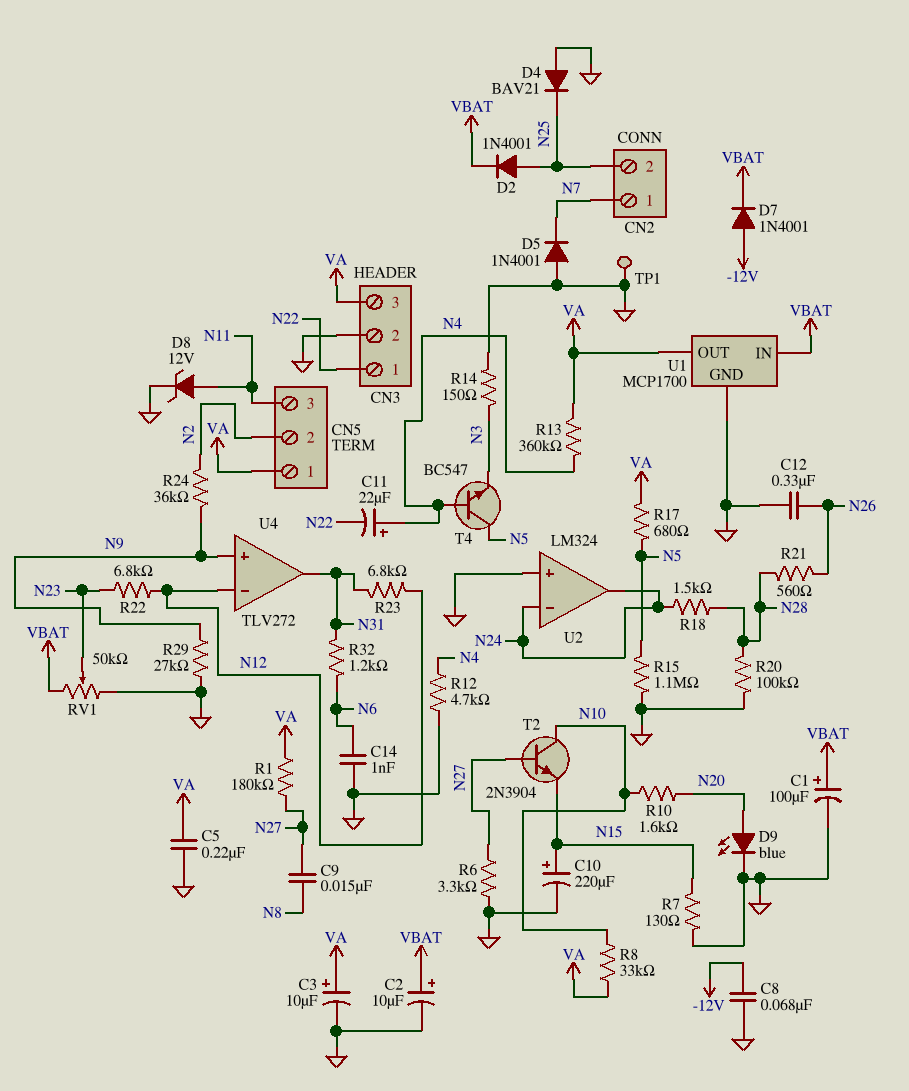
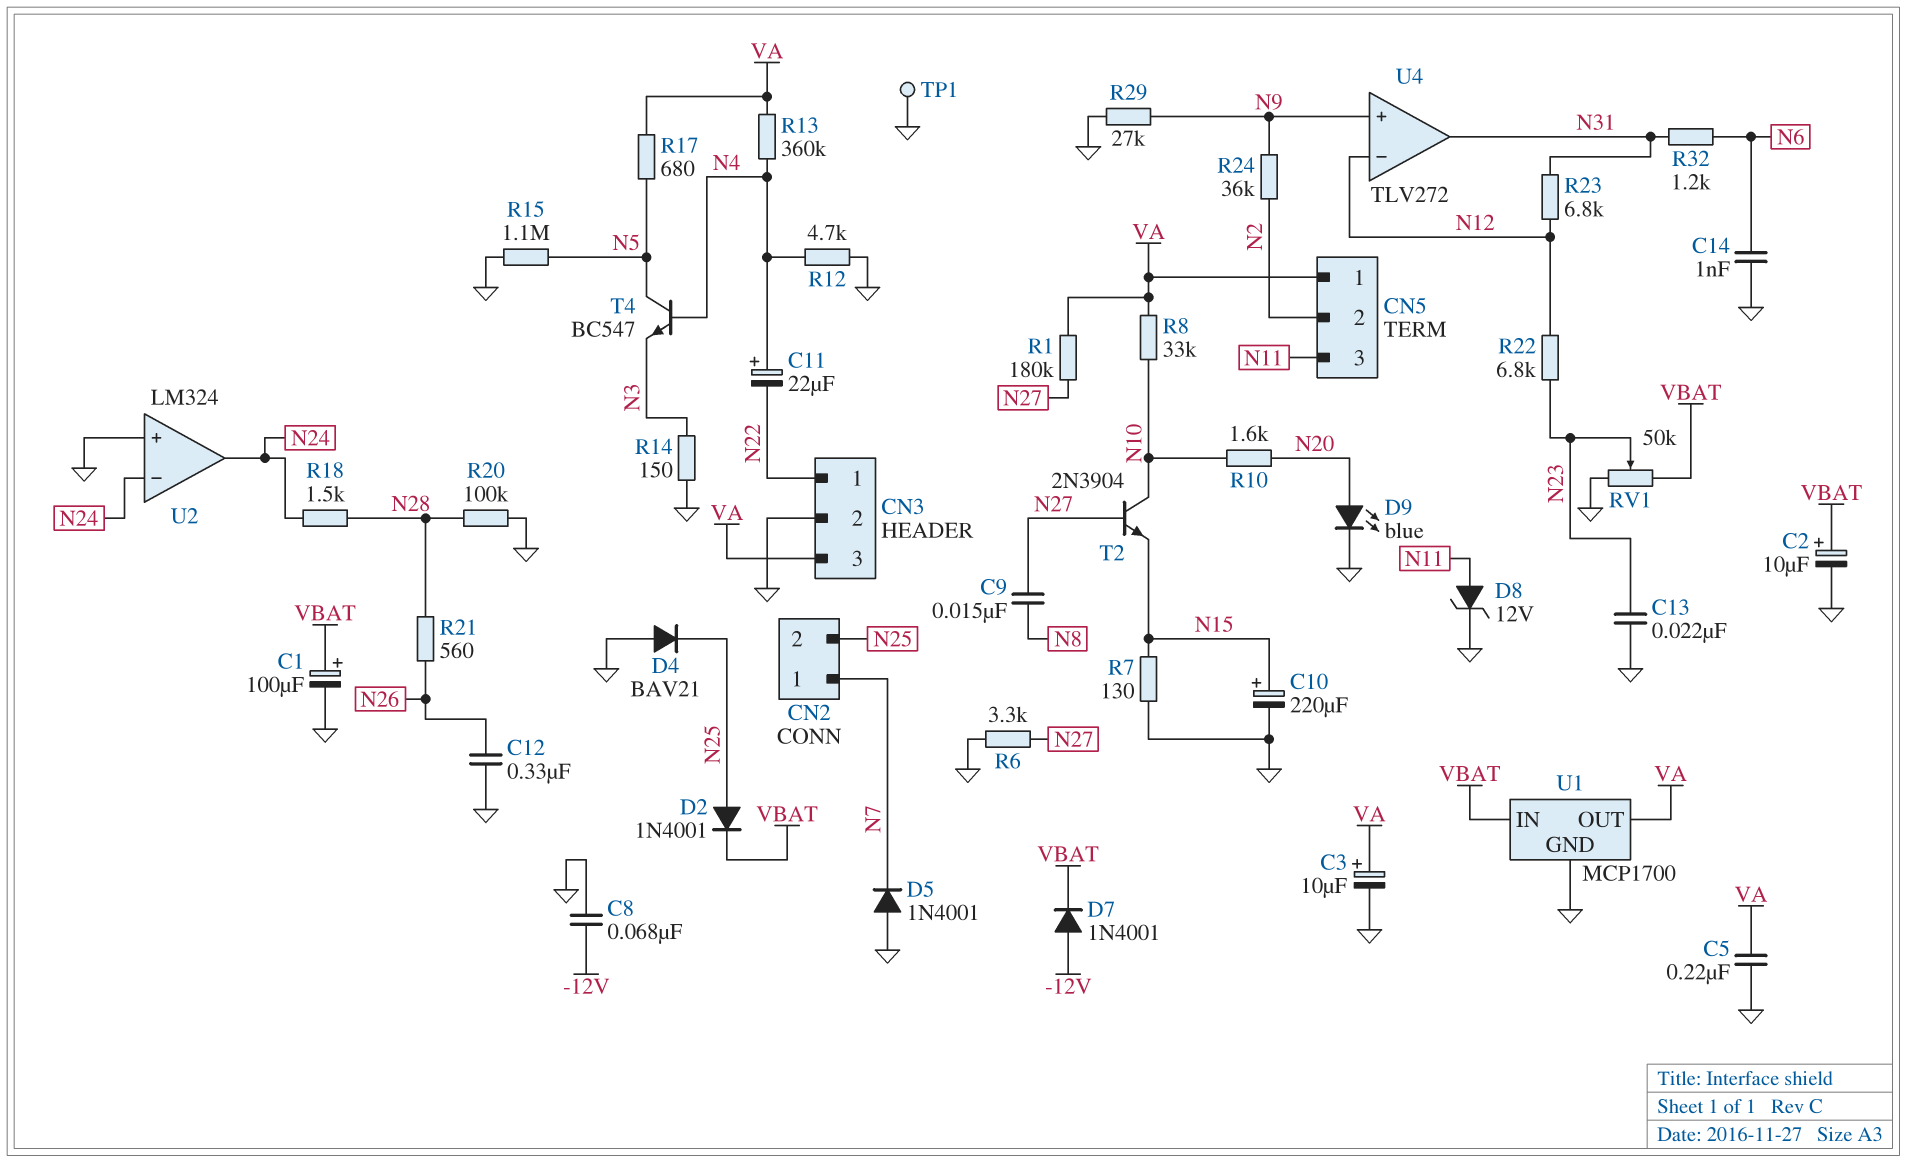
C13: none -> 22nF (GND, N23)

